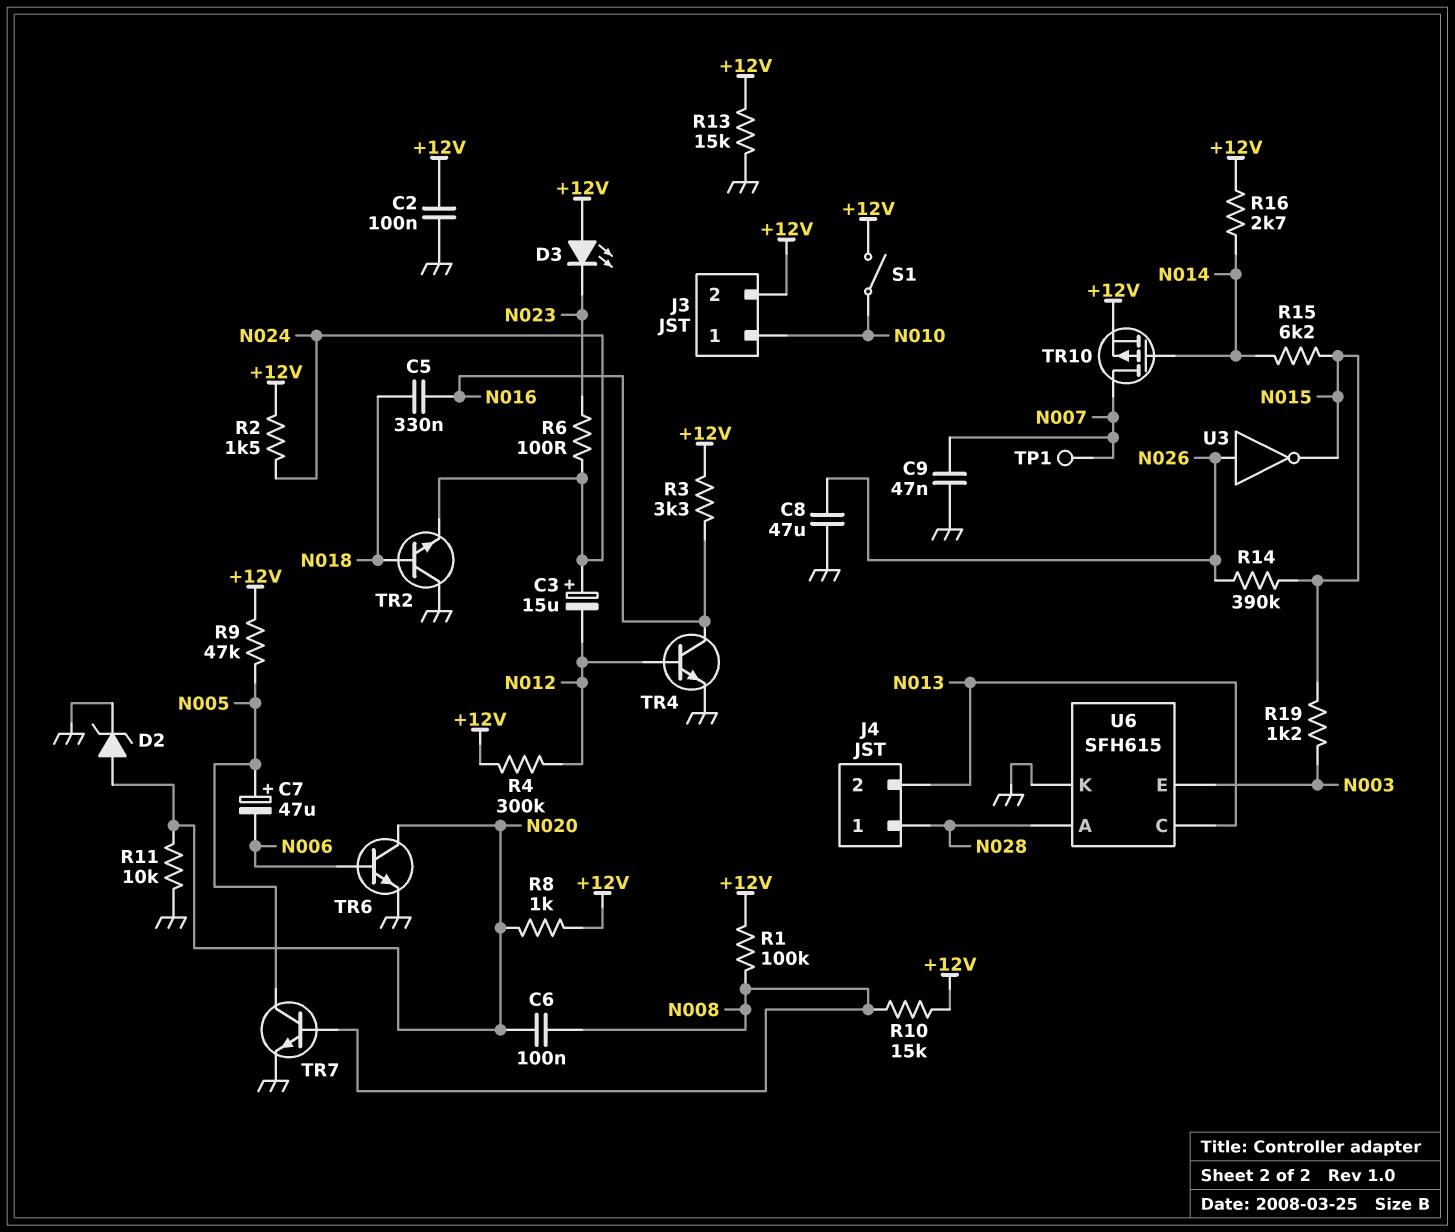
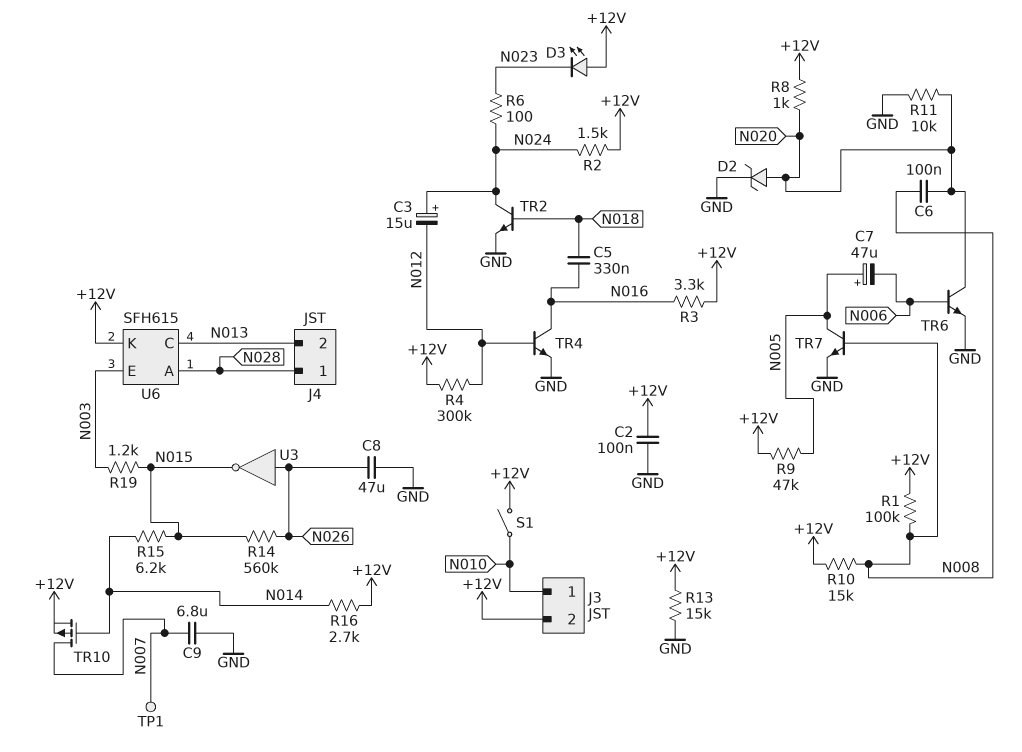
C9: 47nF (GND, N007) -> 6.8uF (GND, N007)
R14: 390k (N015, N026) -> 560k (N015, N026)
TR2: NPN (B N018, C GND, E N024) -> NPN (B N018, C N024, E GND)
U6 pin K: GND -> +12V

